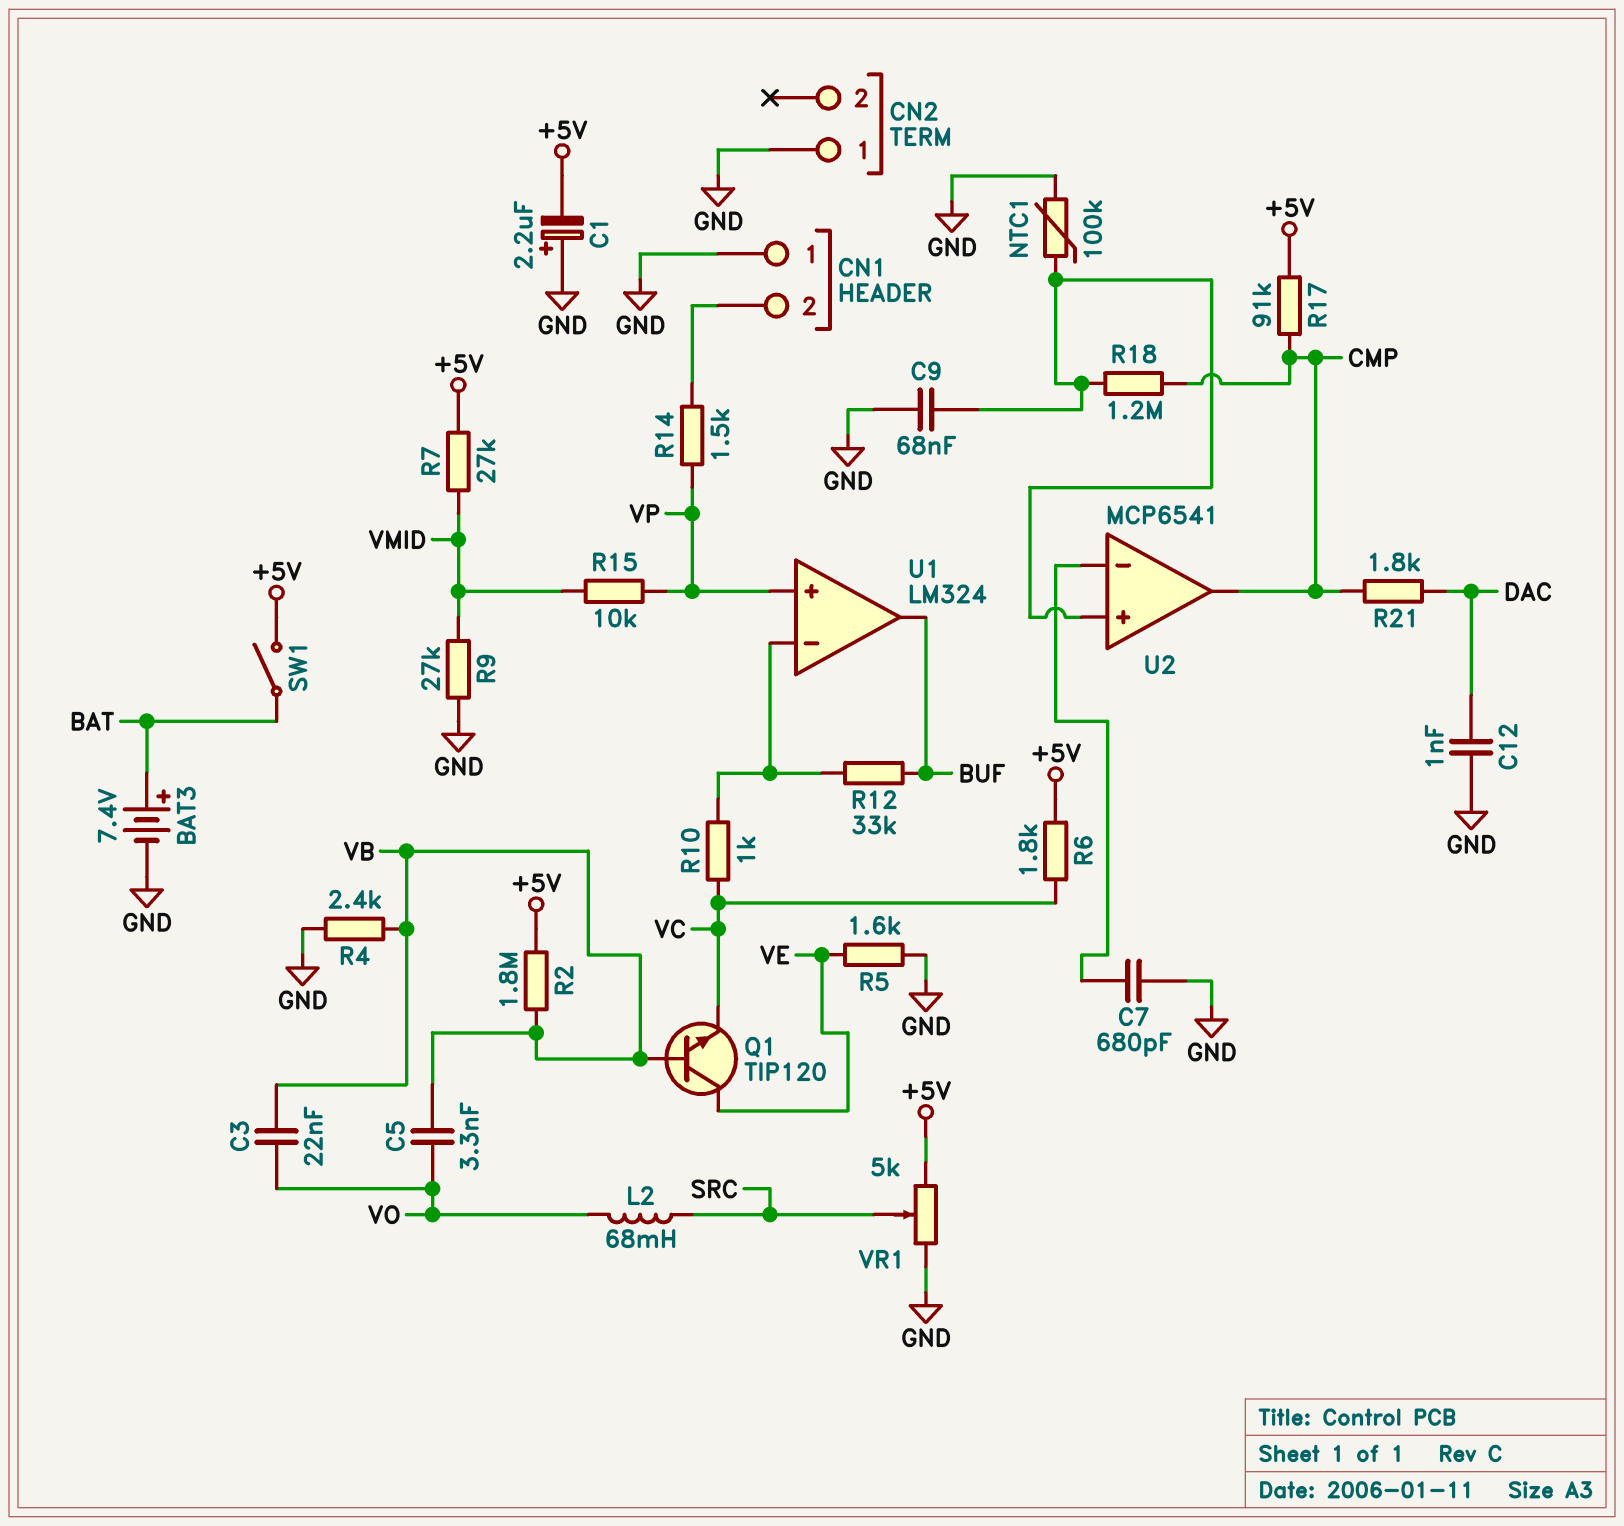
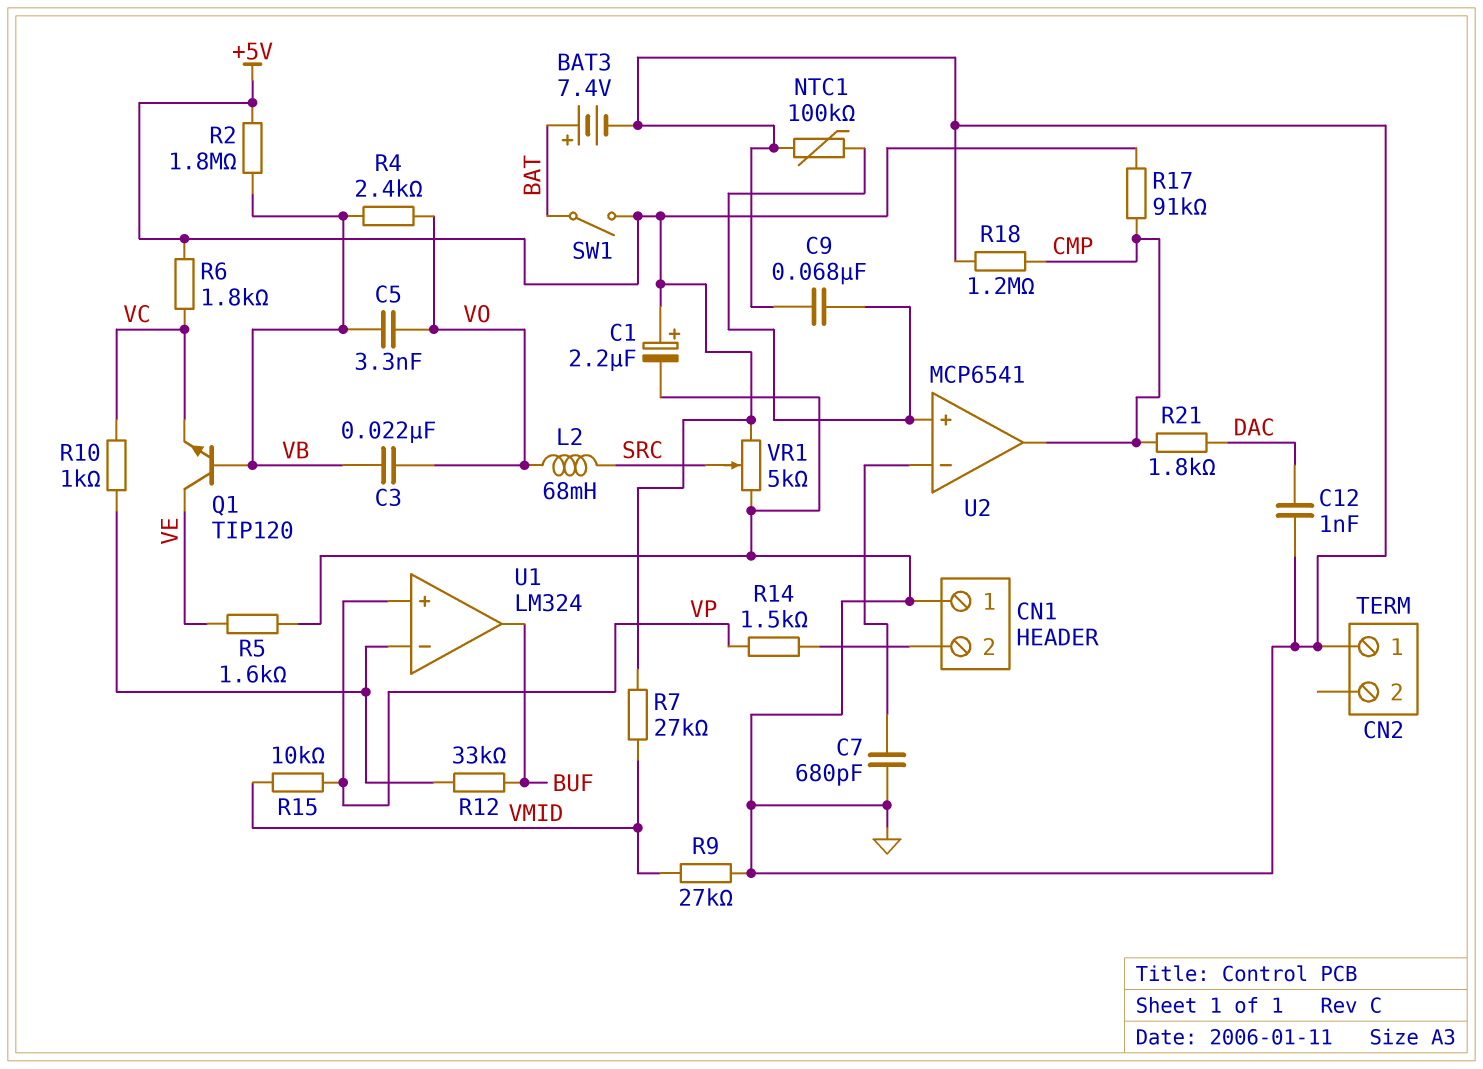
C1: 2.2uF (plus GND, minus +5V) -> 2.2uF (plus +5V, minus GND)
R4: 2.4k (GND, VB) -> 2.4k (VB, VO)
R18: 1.2M (CMP, U2/in+) -> 1.2M (CMP, GND)

